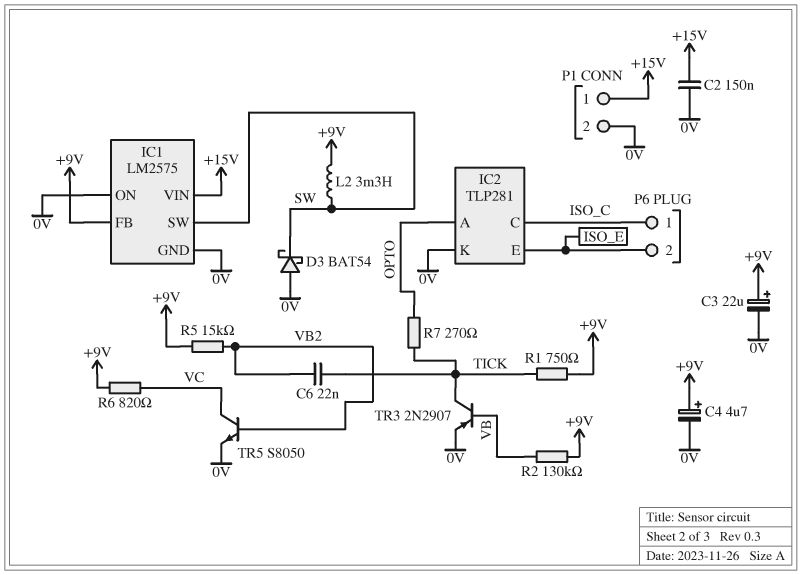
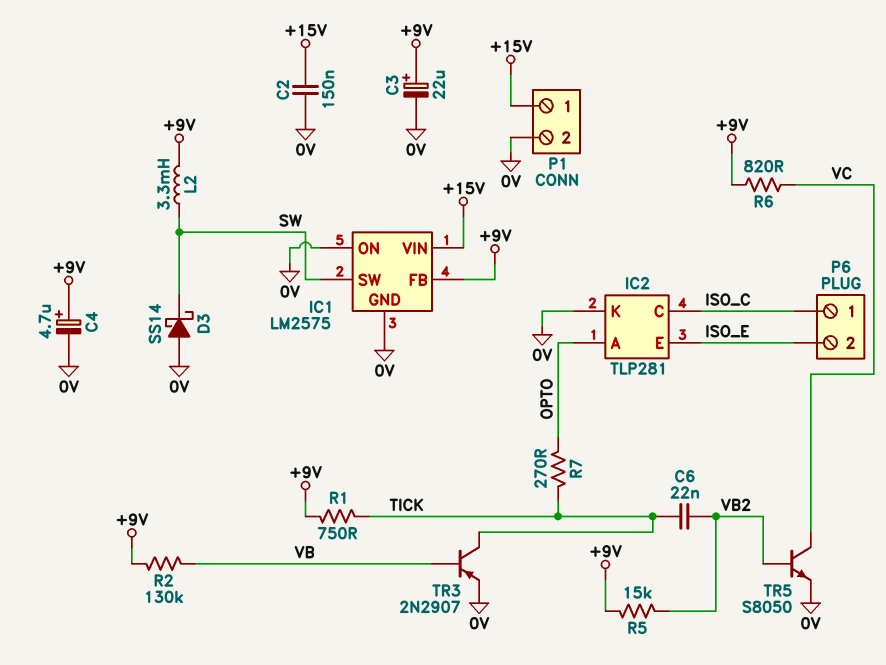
D3: schottky BAT54 (A 0V, K SW) -> schottky SS14 (A 0V, K SW)

